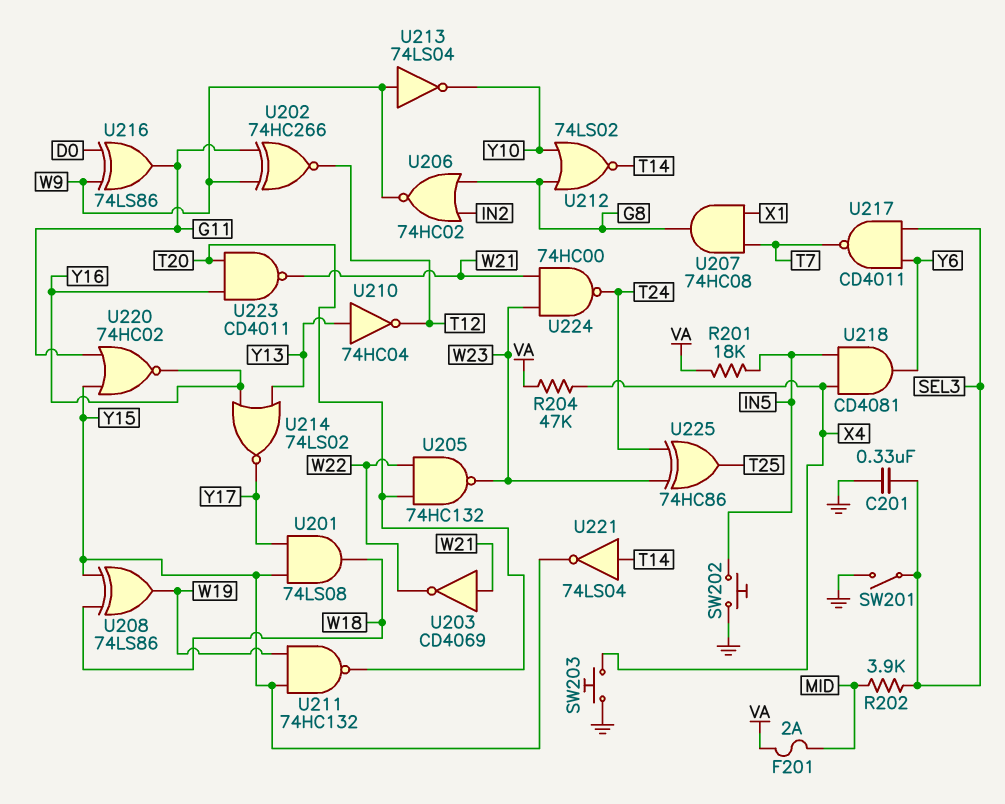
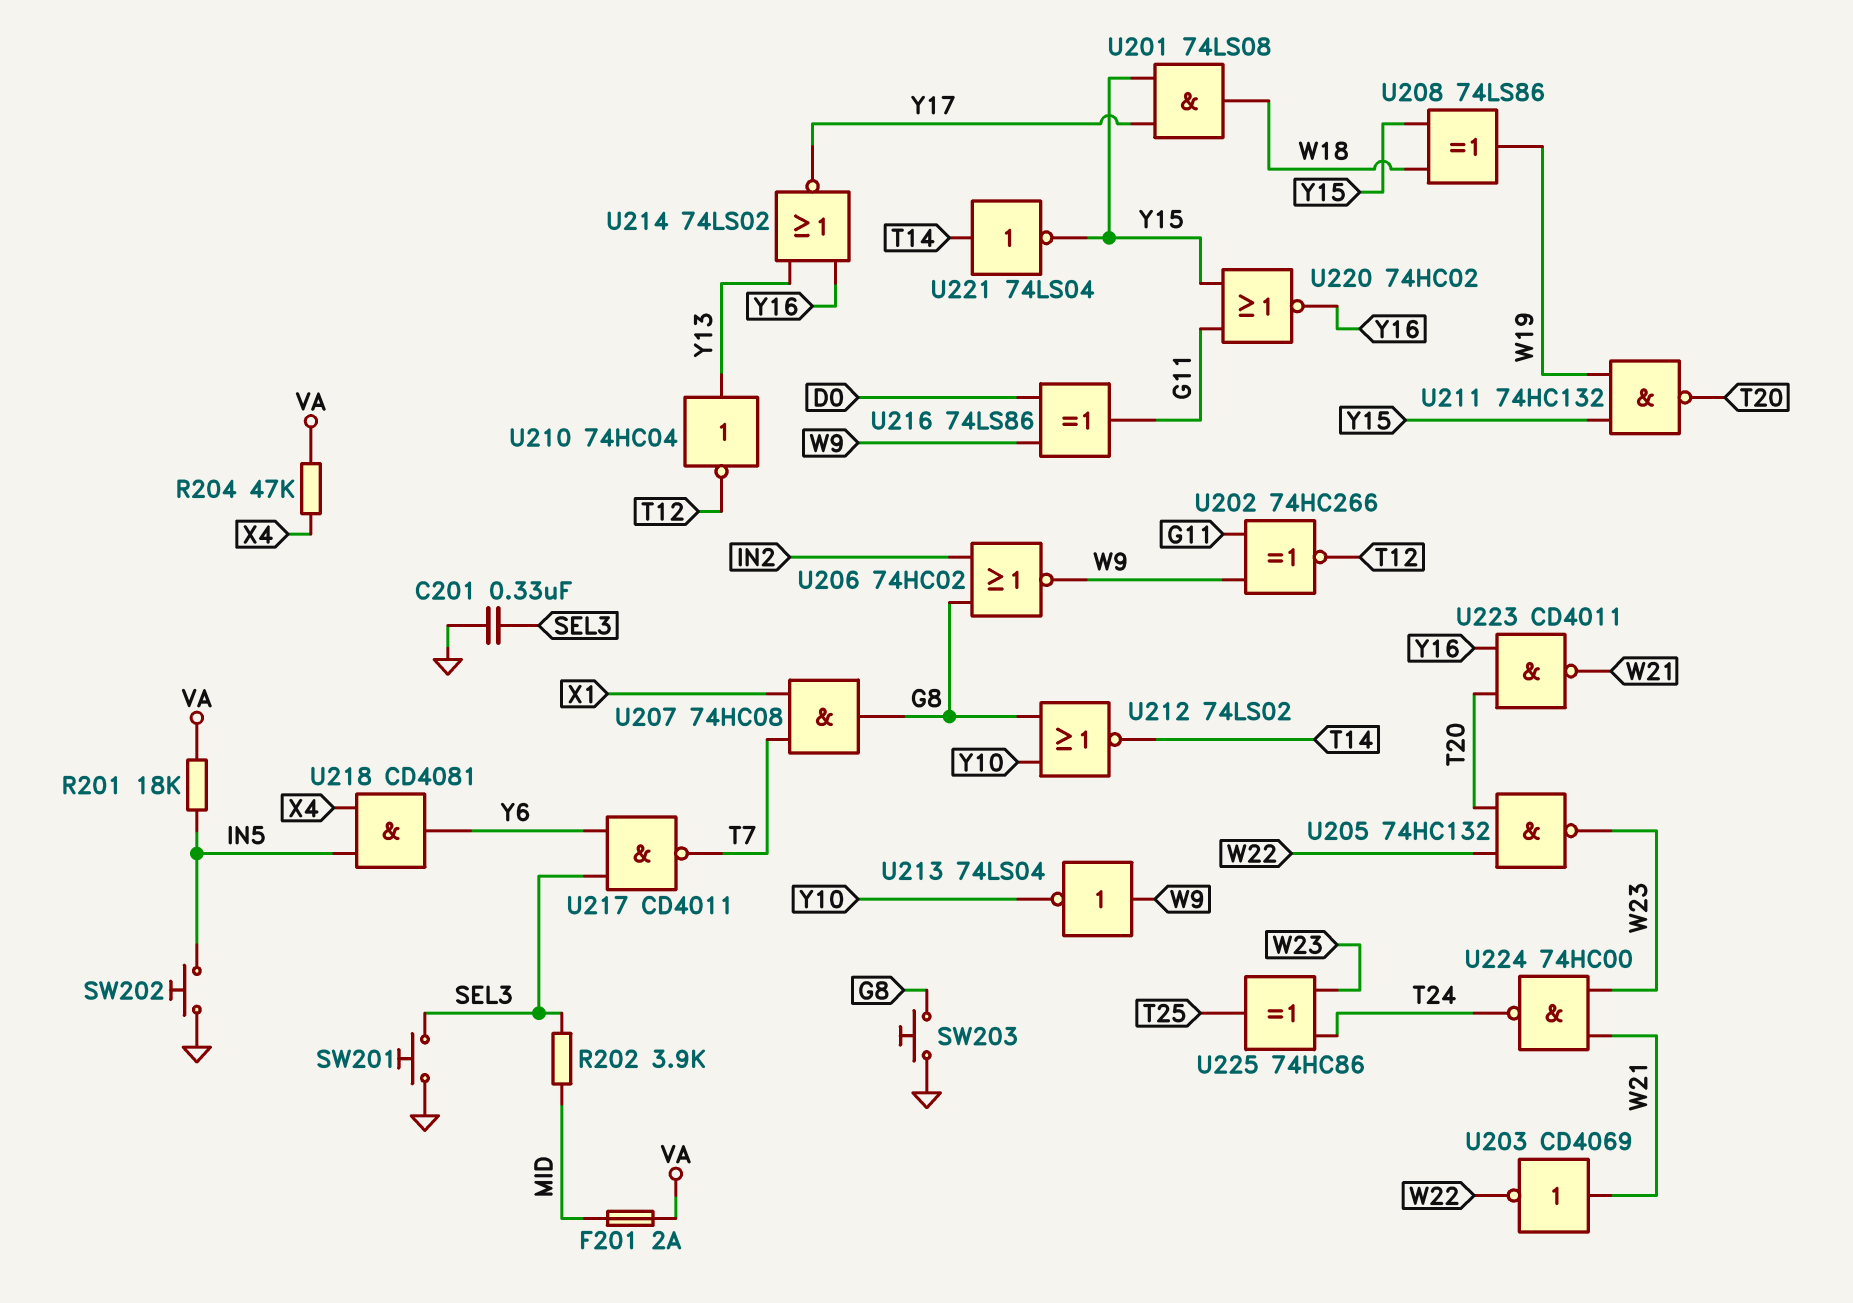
SW201: switch (GND, SEL3) -> button (GND, SEL3)
SW203: button (GND, X4) -> button (G8, GND)

